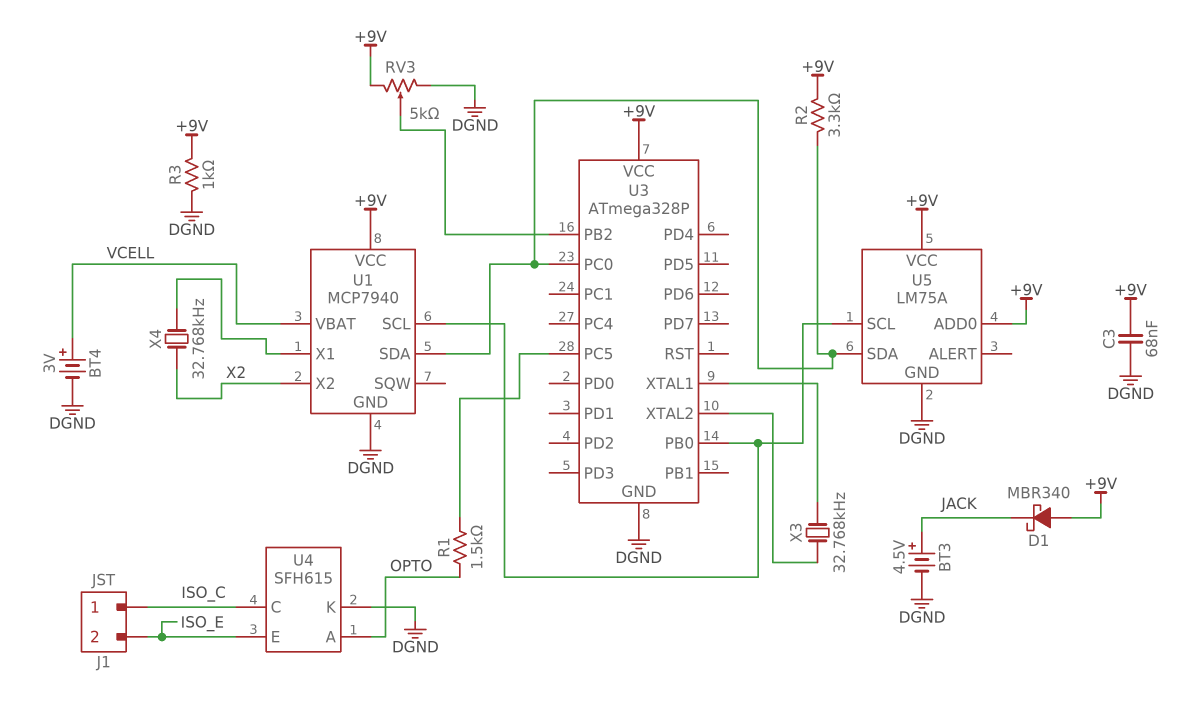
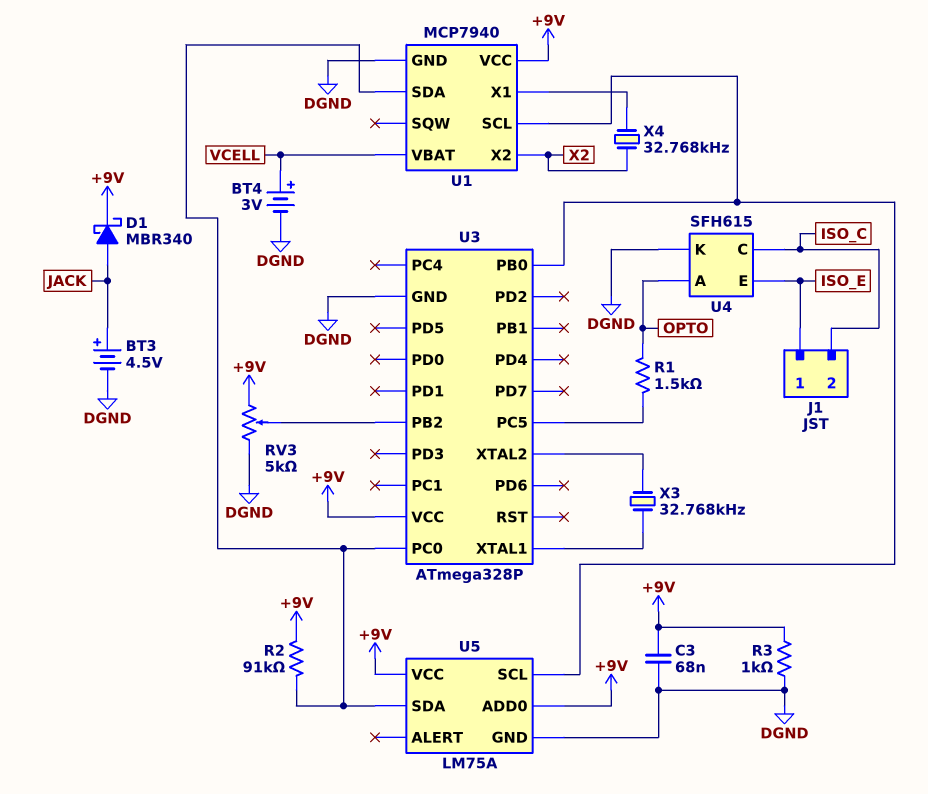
D1: schottky MBR340 (A +9V, K JACK) -> schottky MBR340 (A JACK, K +9V)
J1 pin 1: ISO_C -> ISO_E
J1 pin 2: ISO_E -> ISO_C
R2: 3.3k (+9V, U1/SDA) -> 91k (+9V, U1/SDA)

